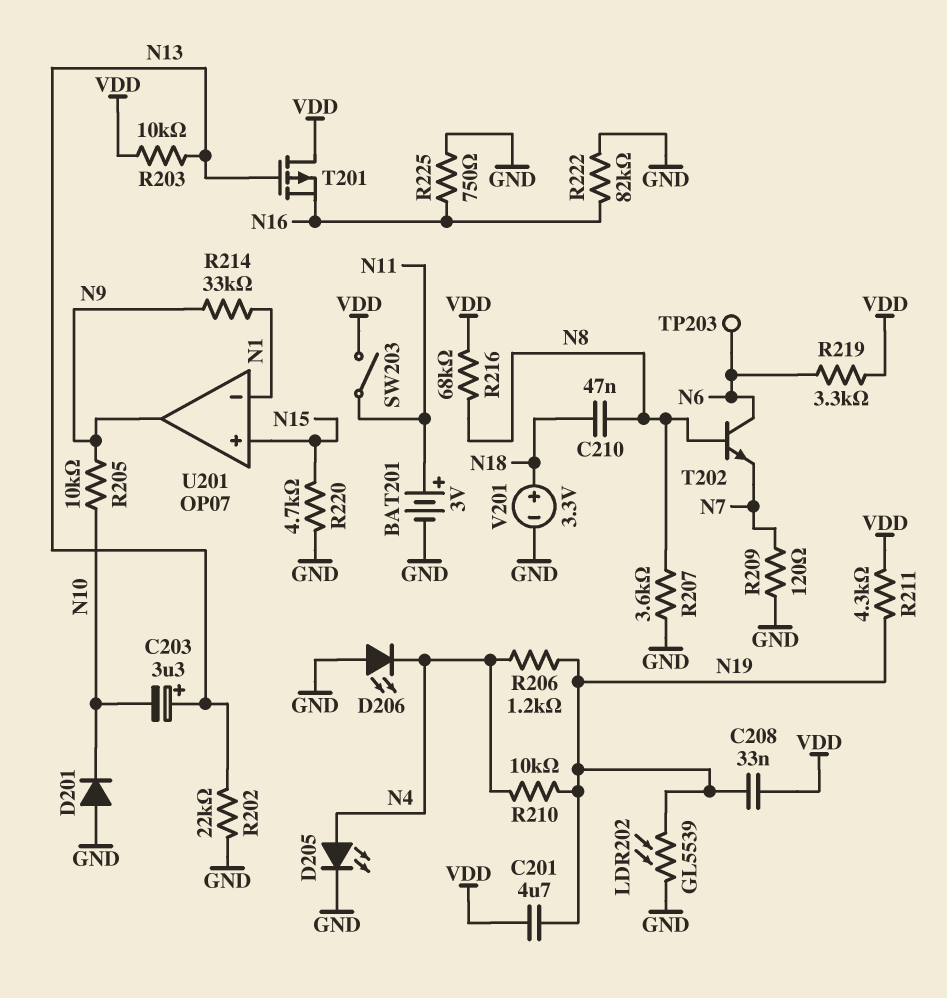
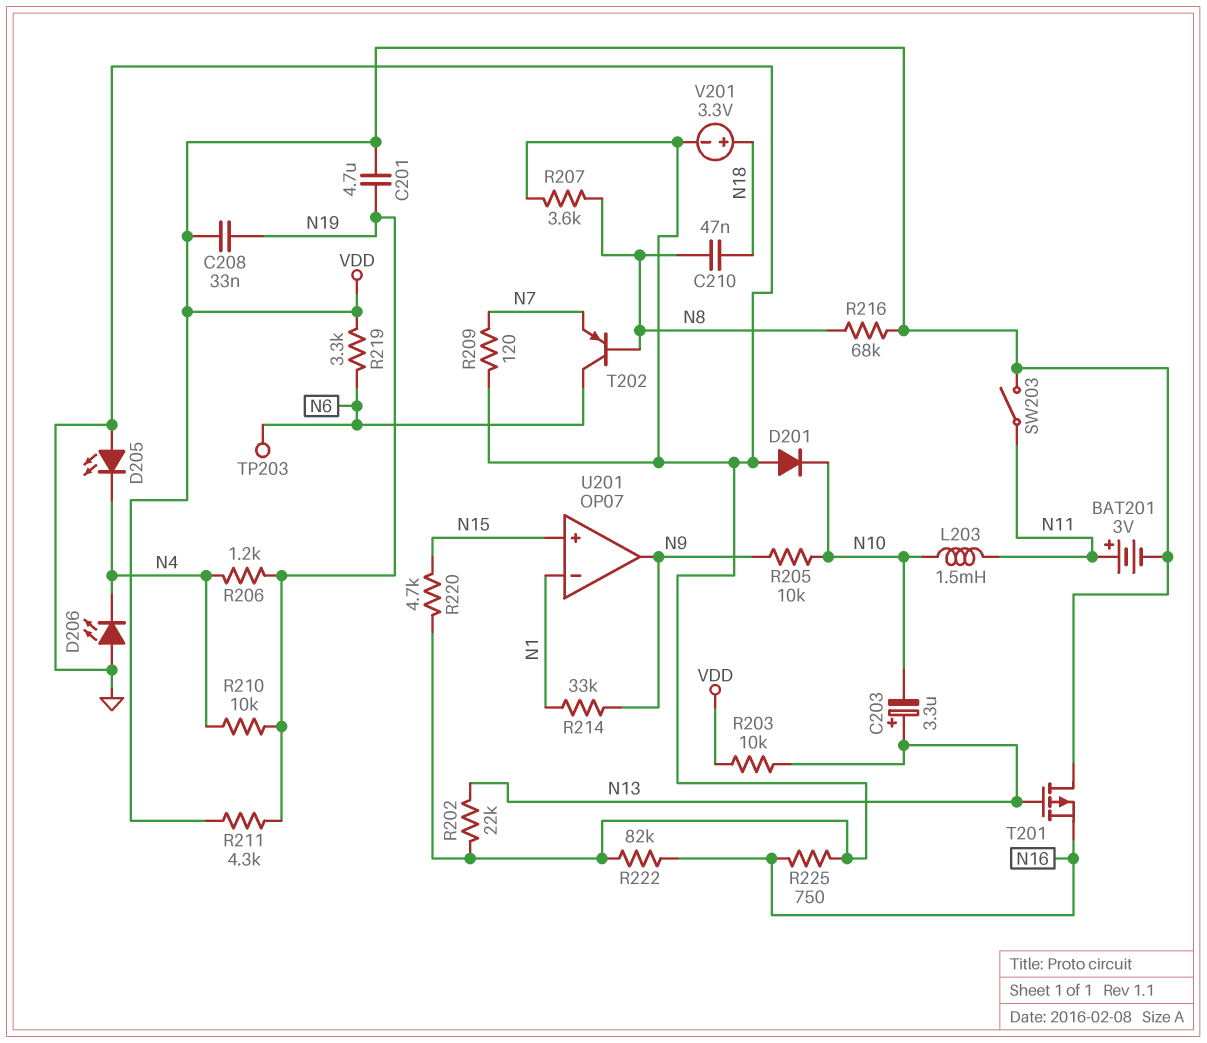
BAT201: 3V (plus N11, minus GND) -> 3V (plus N11, minus VDD)
D205: LED (A N4, K GND) -> LED (A GND, K N4)
L203: none -> 1.5mH (N10, N11)
LDR202: GL5539 (GND, N19) -> none
T202: NPN (B N8, C N6, E N7) -> PNP (B N8, C N6, E N7)

